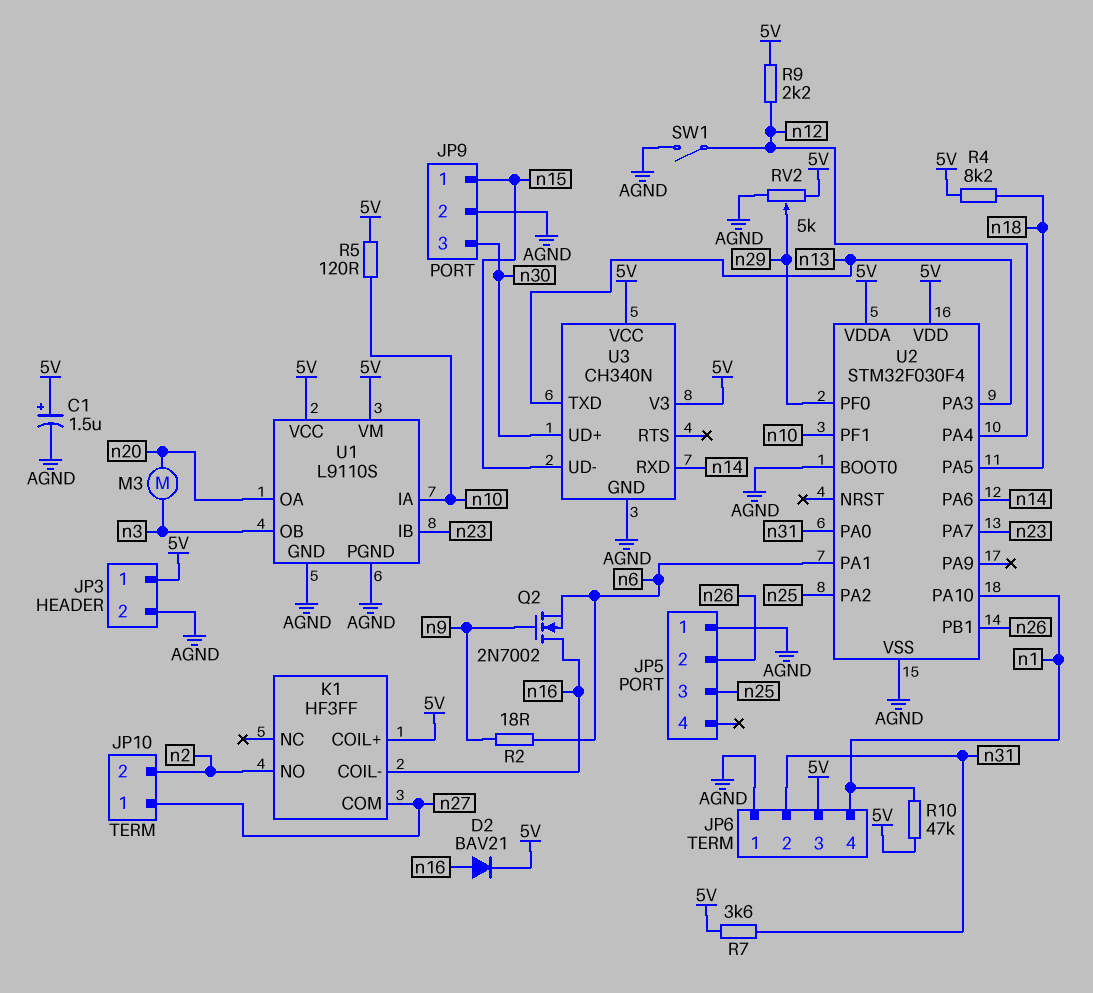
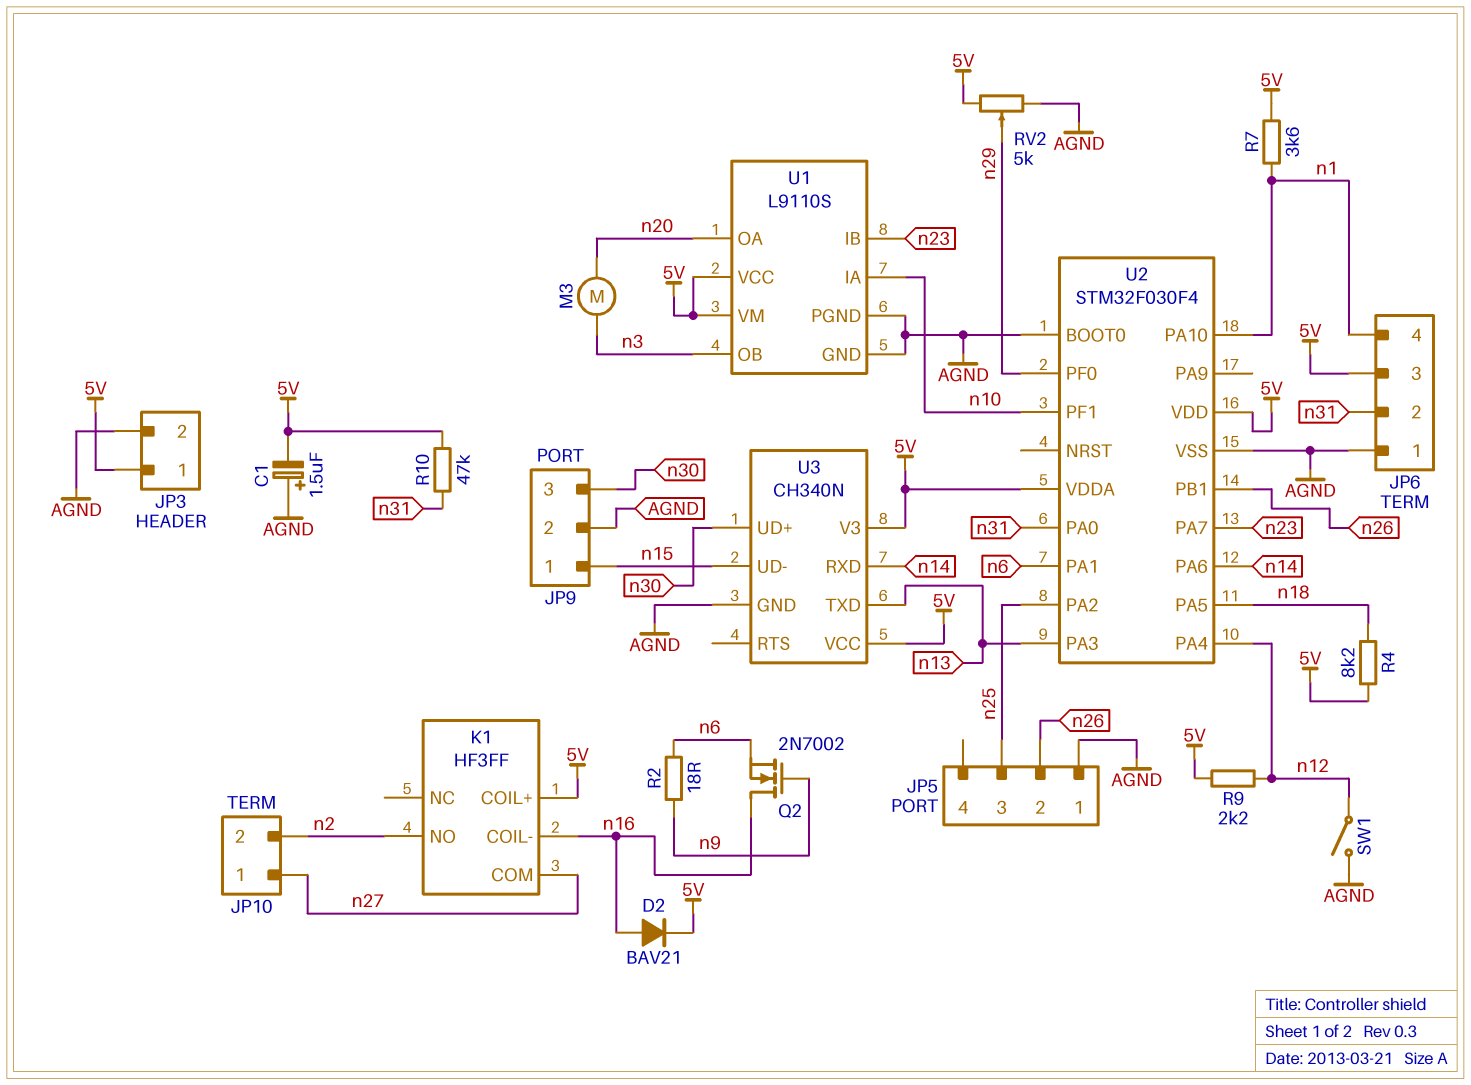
C1: 1.5uF (plus 5V, minus AGND) -> 1.5uF (plus AGND, minus 5V)
R5: 120 (5V, n10) -> none
R7: 3.6k (5V, n31) -> 3.6k (5V, n1)
R10: 47k (5V, n1) -> 47k (5V, n31)

